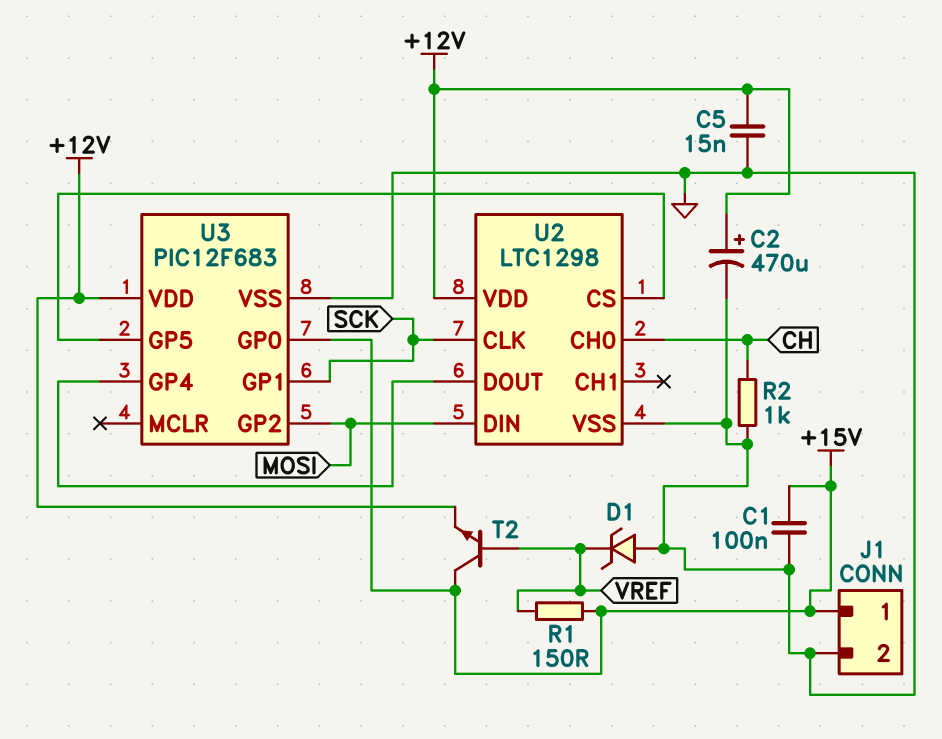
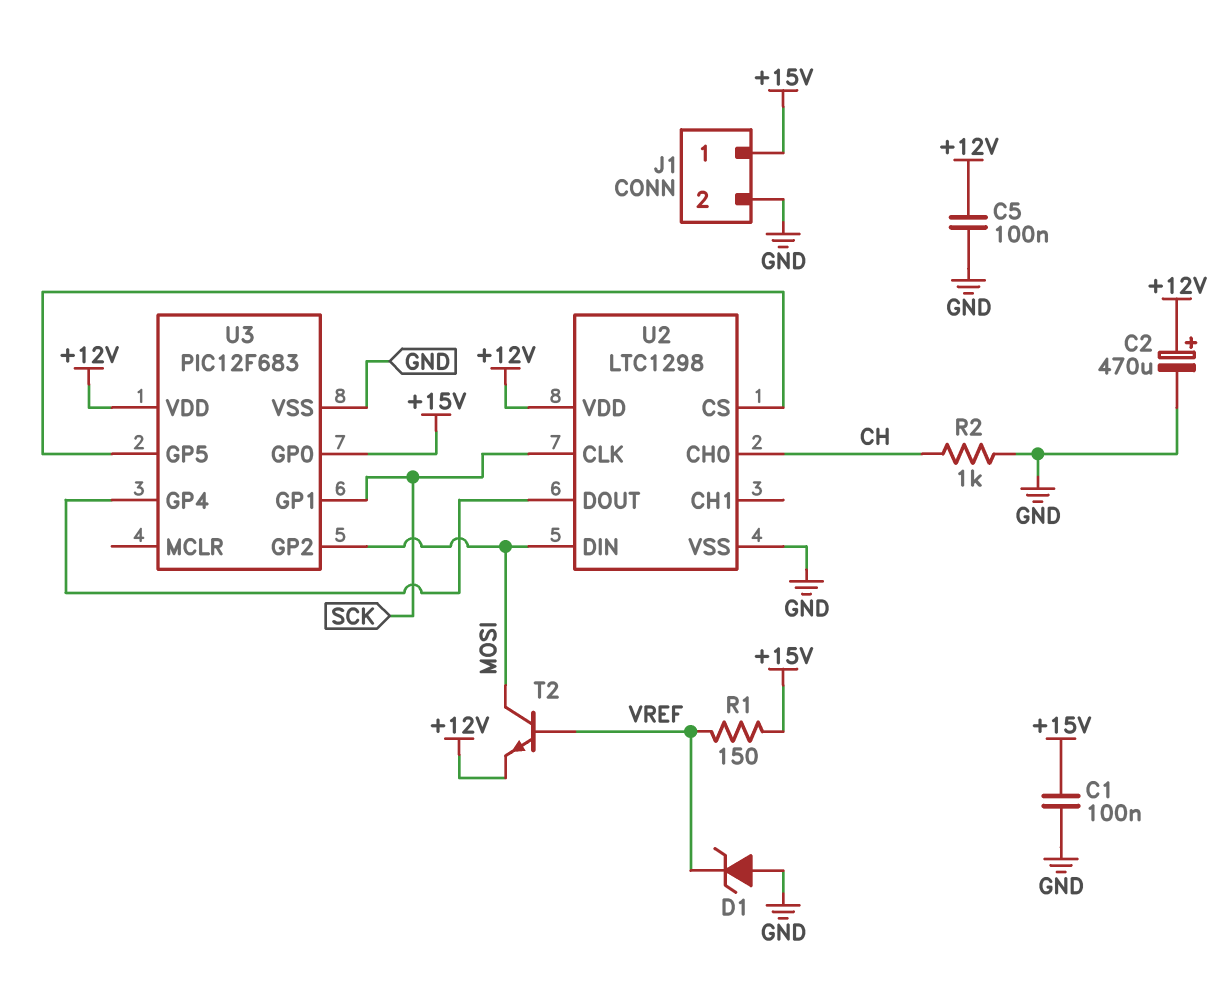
C5: 15nF (+12V, GND) -> 100nF (+12V, GND)
T2: NPN (B VREF, C +15V, E +12V) -> NPN (B VREF, C MOSI, E +12V)

